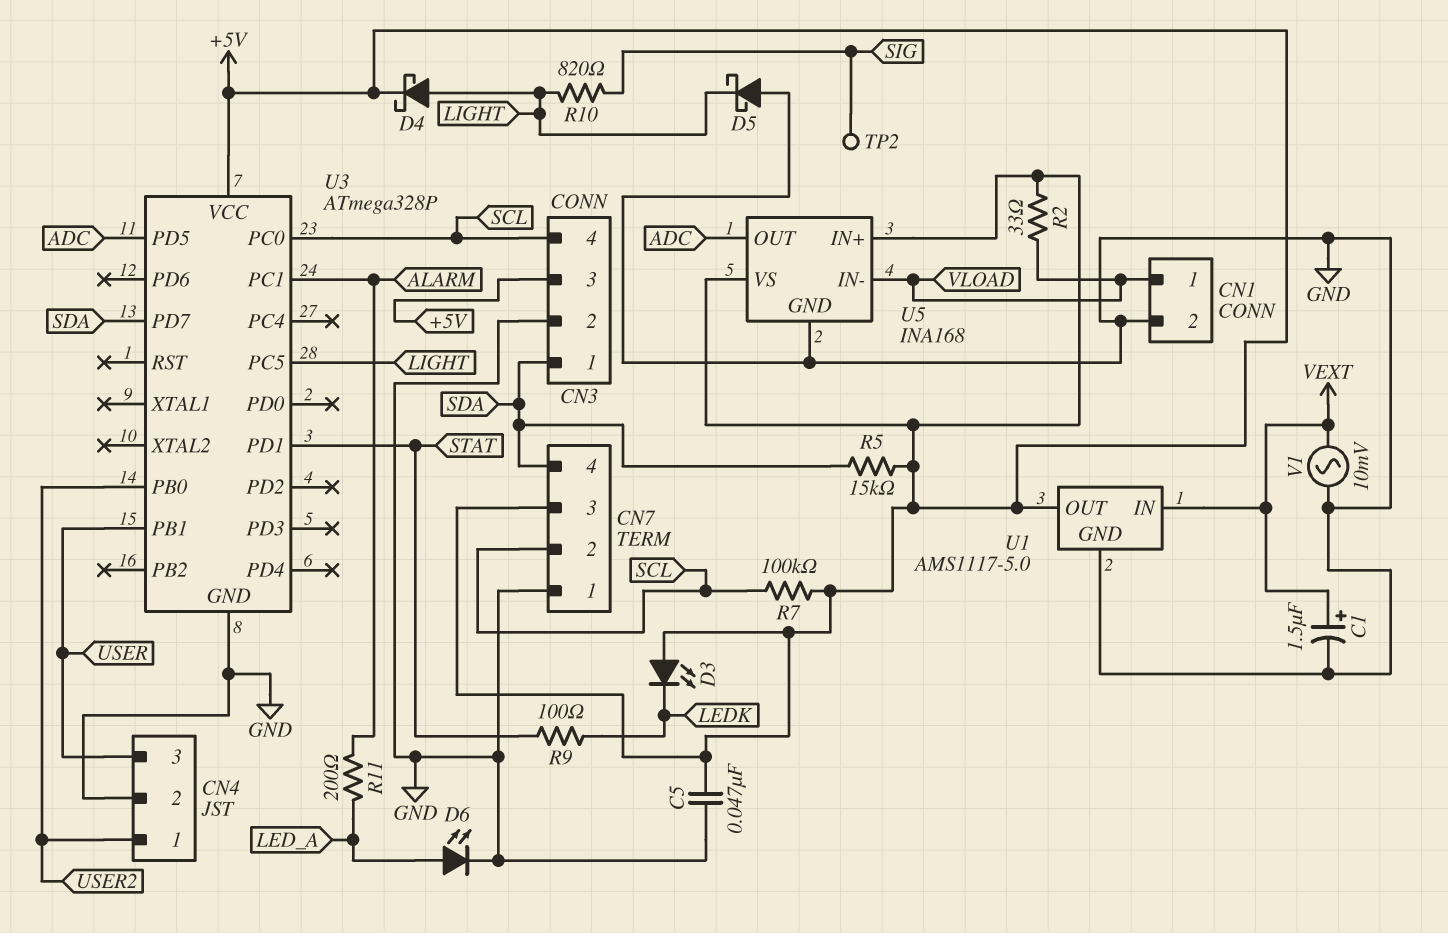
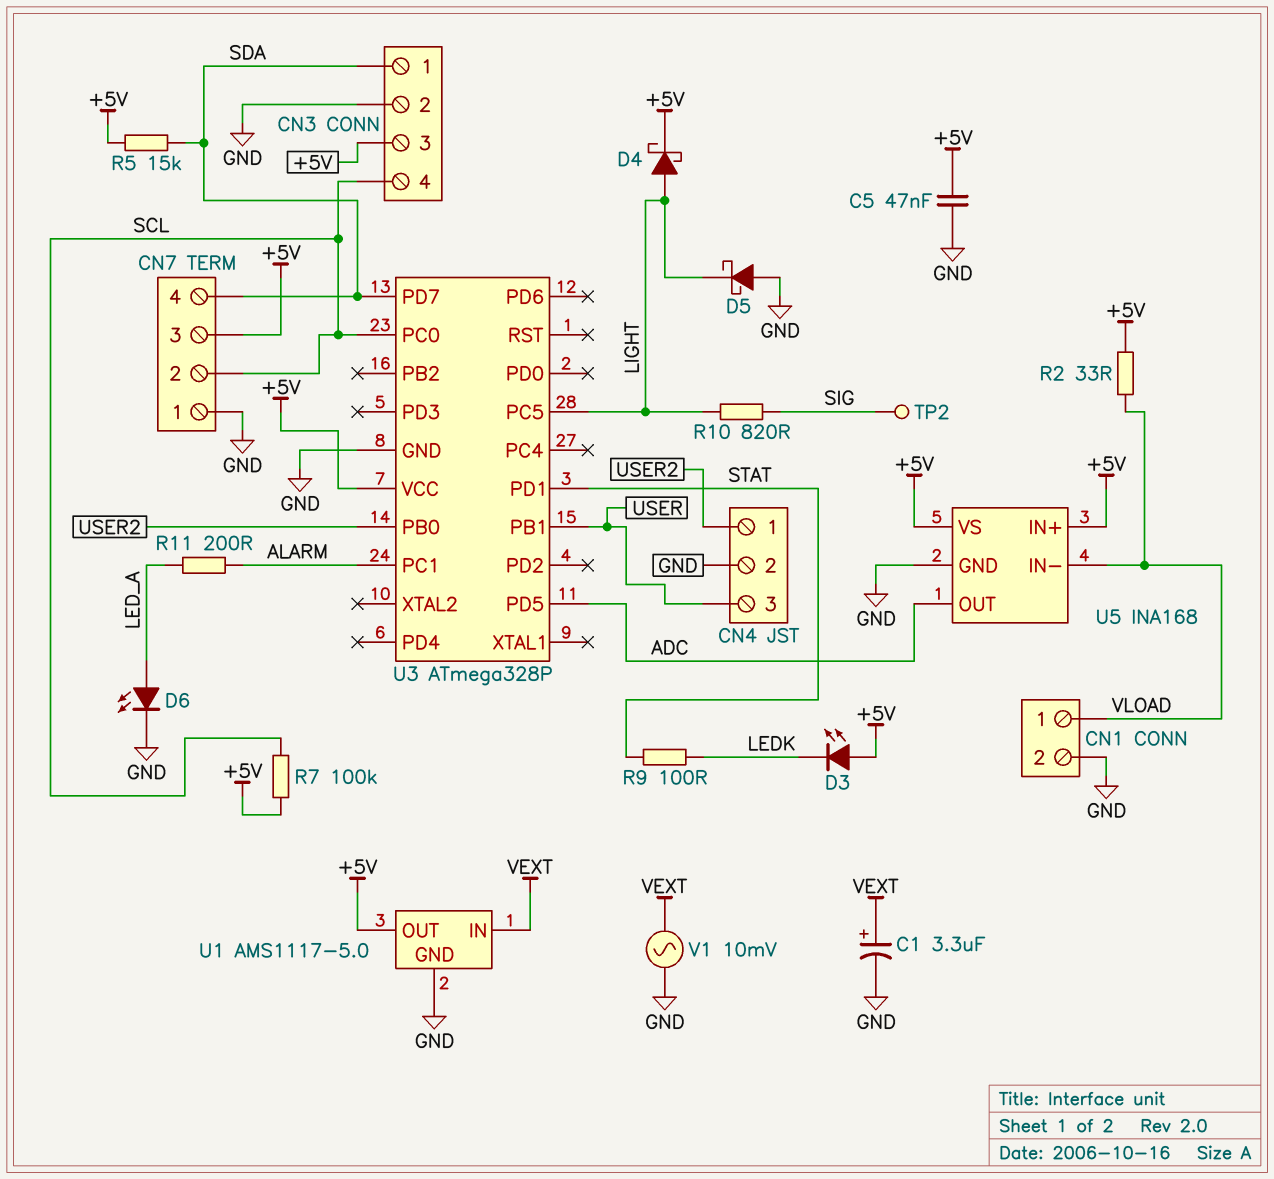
C1: 1.5uF (plus VEXT, minus GND) -> 3.3uF (plus VEXT, minus GND)

